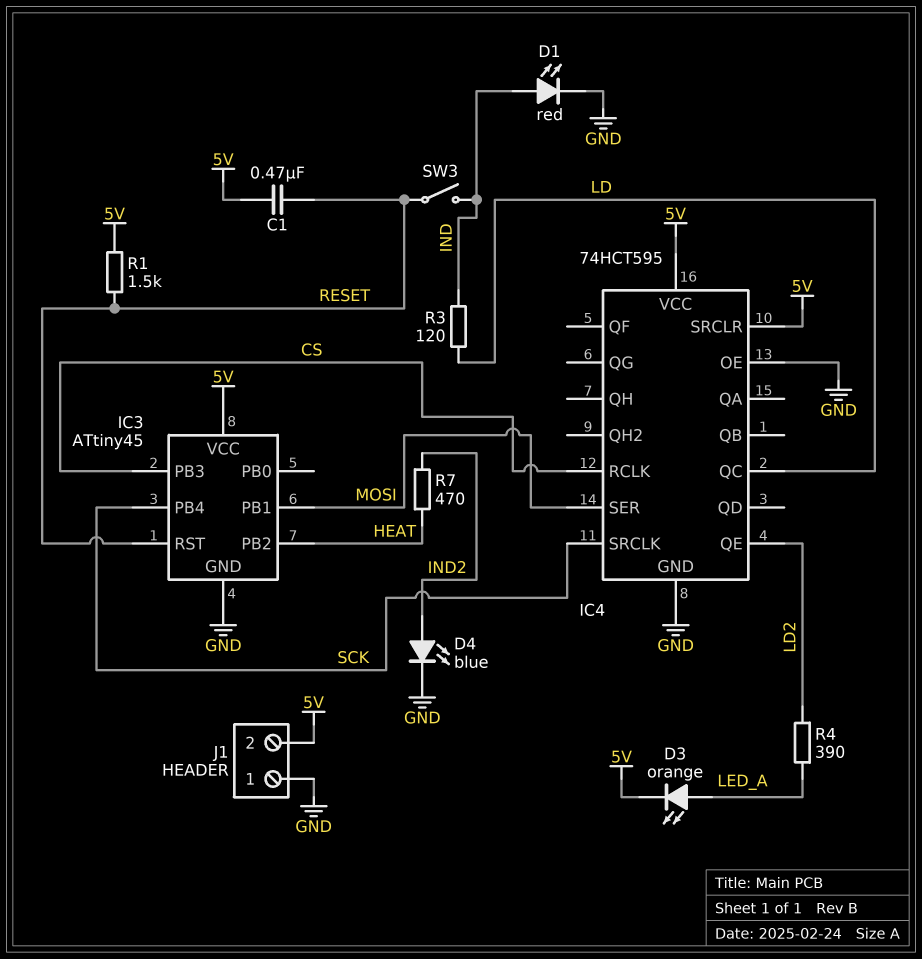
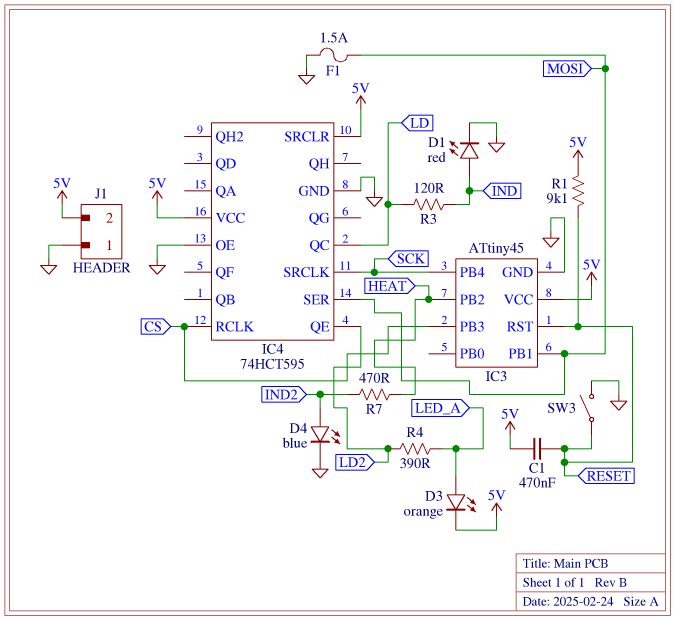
F1: none -> 1.5A (GND, MOSI)
R1: 1.5k (5V, RESET) -> 9.1k (5V, RESET)
SW3: switch (IND, RESET) -> switch (GND, RESET)

